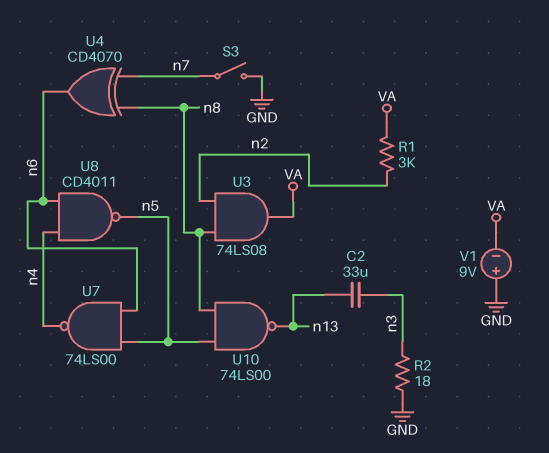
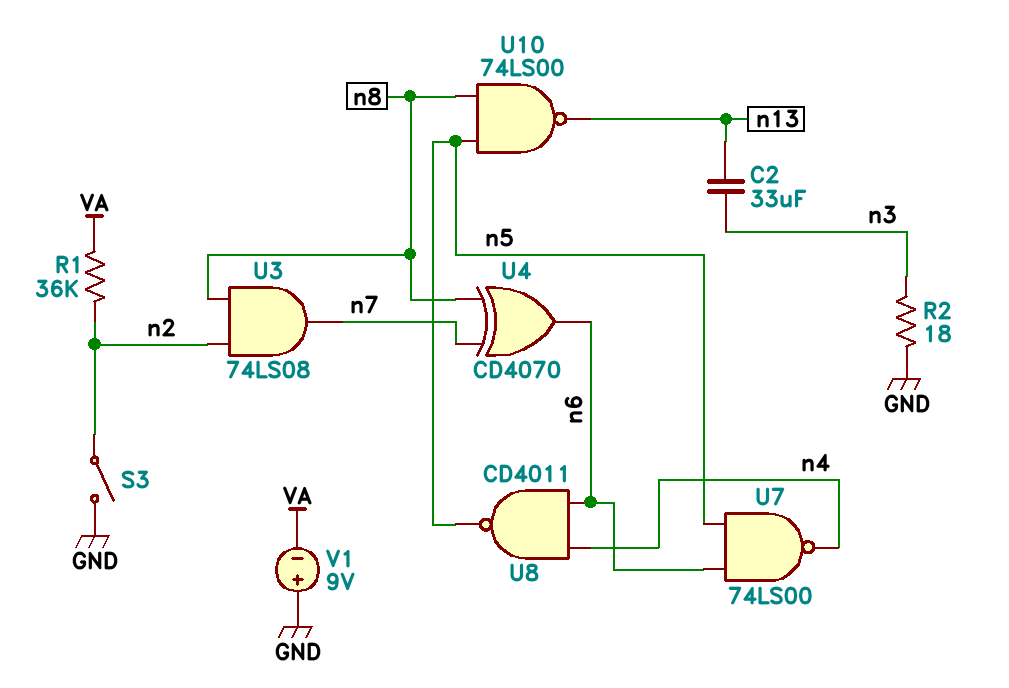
R1: 3k (VA, n2) -> 36k (VA, n2)
S3: switch (GND, n7) -> switch (GND, n2)
U3: AND 74LS08 (in n2, in n8, out VA) -> AND 74LS08 (in n2, in n8, out n7)

